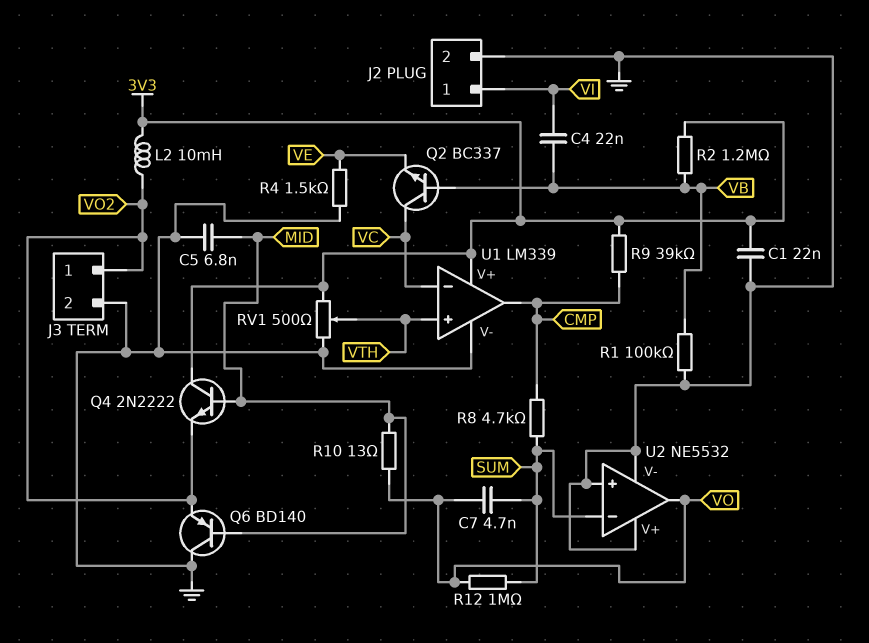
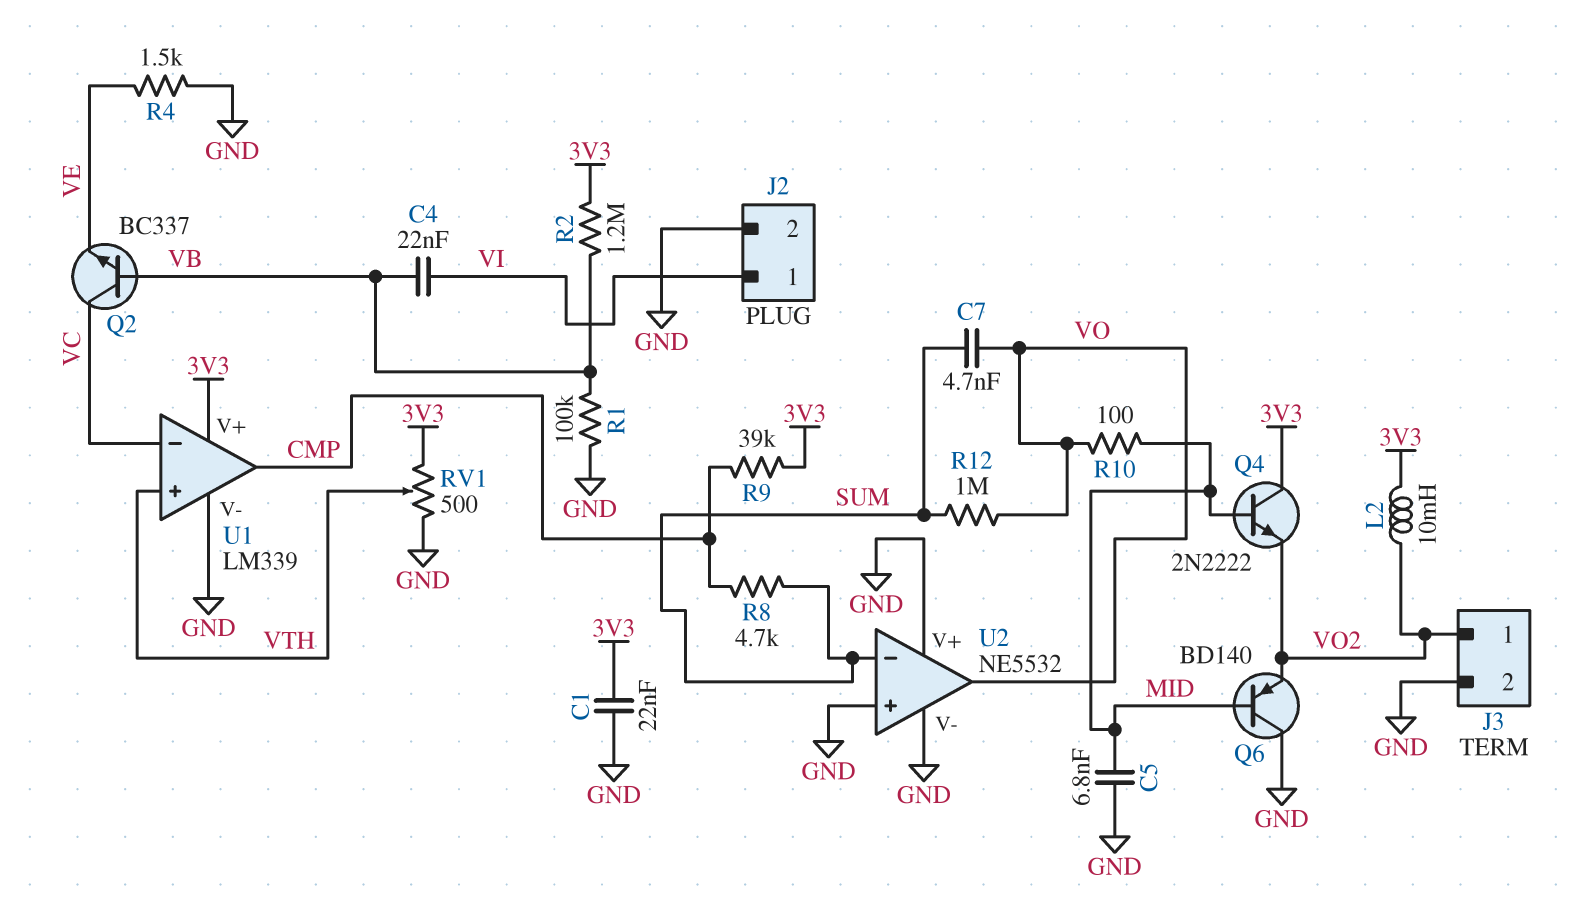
R10: 13 (MID, VO) -> 100 (MID, VO)

